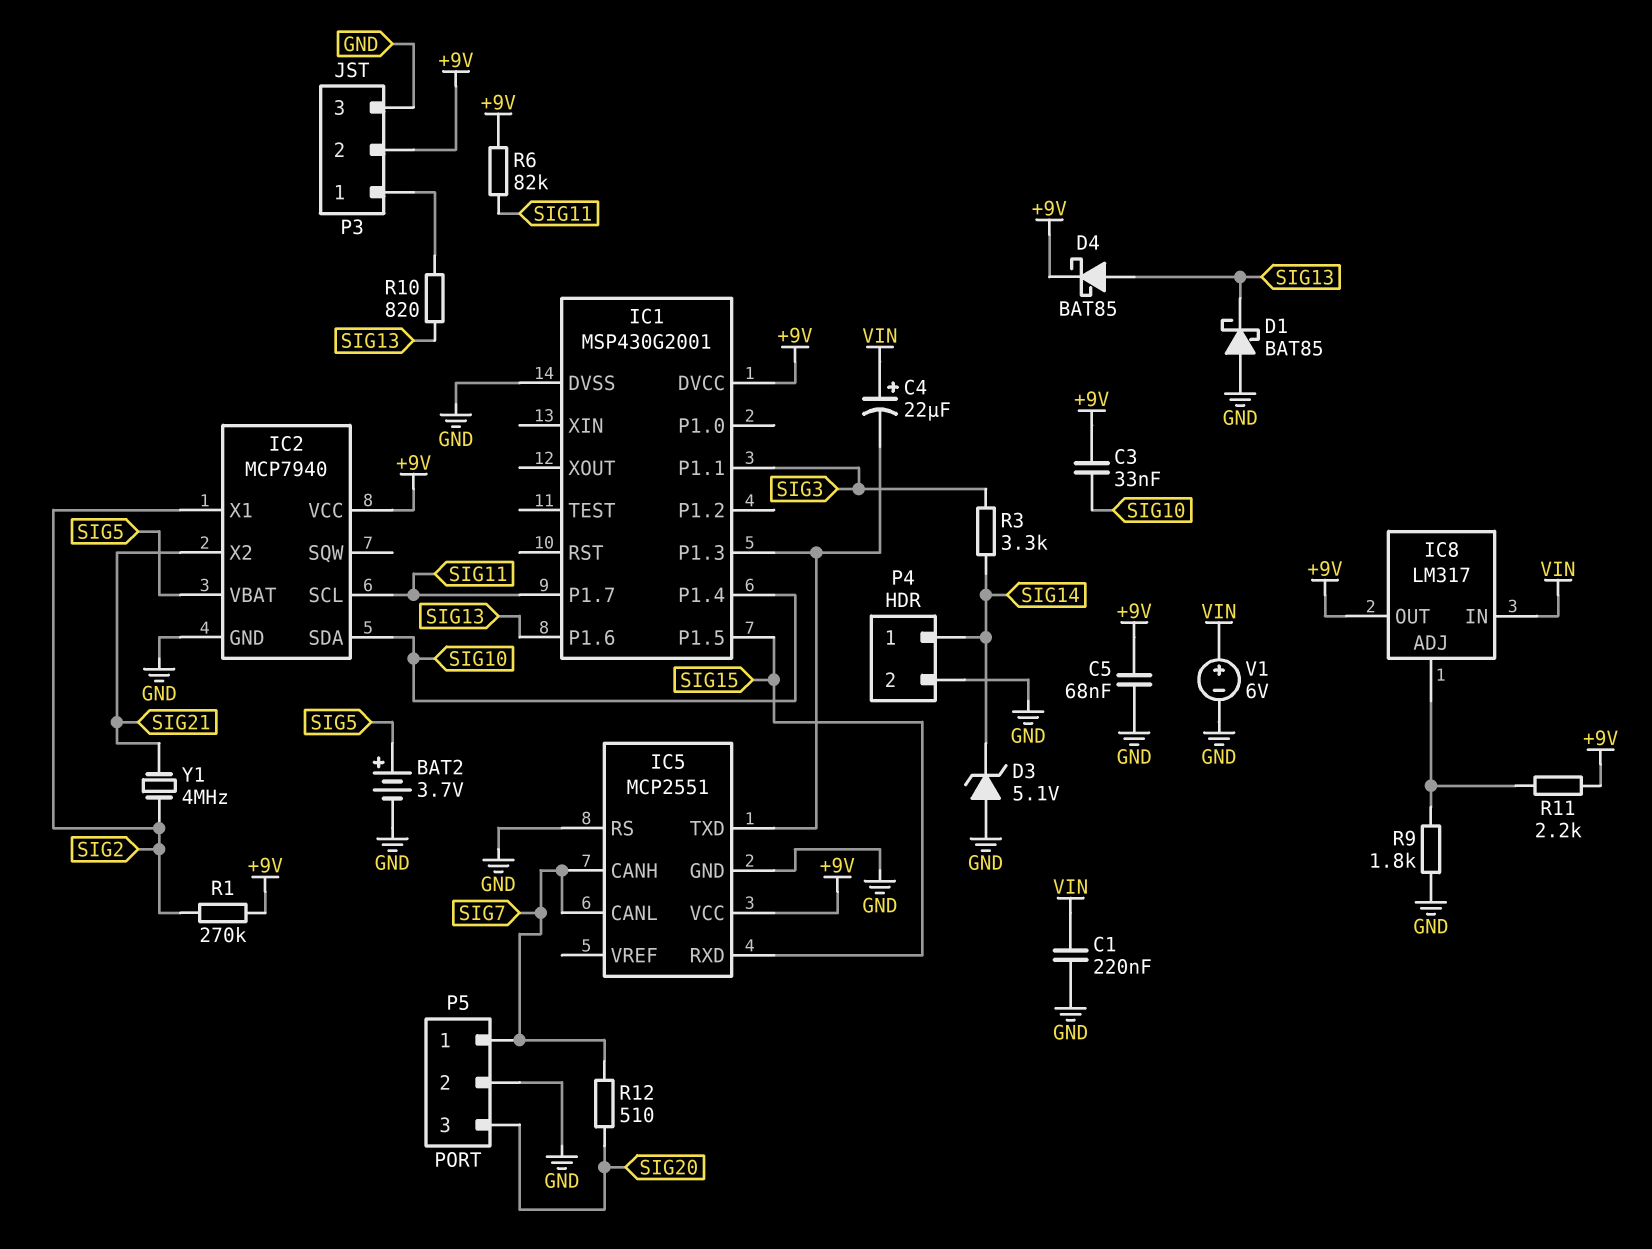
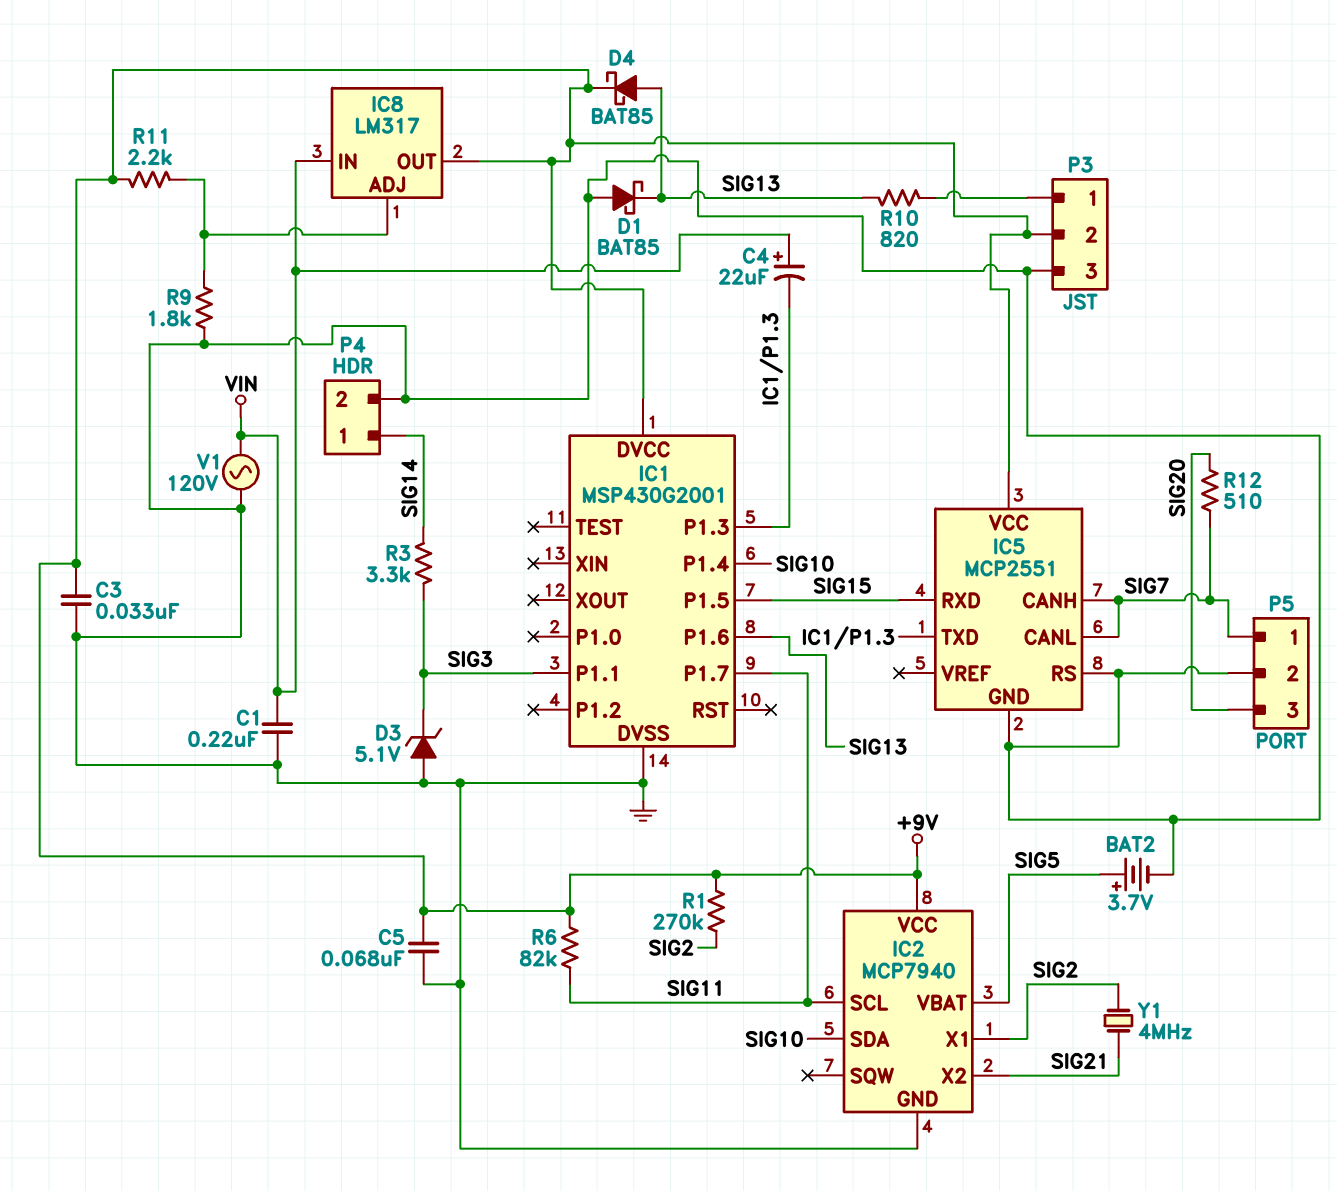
C3: 33nF (+9V, SIG10) -> 33nF (+9V, GND)
D3: zener 5.1V (A GND, K SIG14) -> zener 5.1V (A GND, K SIG3)
V1: 6V (plus VIN, minus GND) -> AC 120V (GND, VIN)

